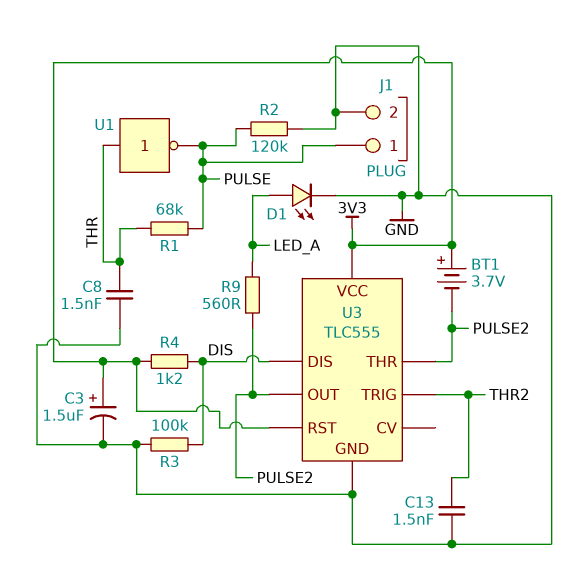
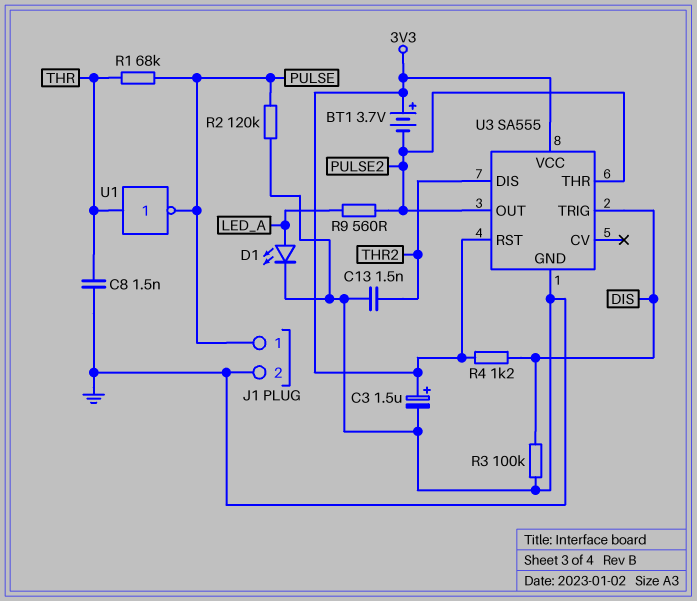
U3: TLC555 -> SA555
U3 pin DIS: DIS -> THR2
U3 pin TRIG: THR2 -> DIS

